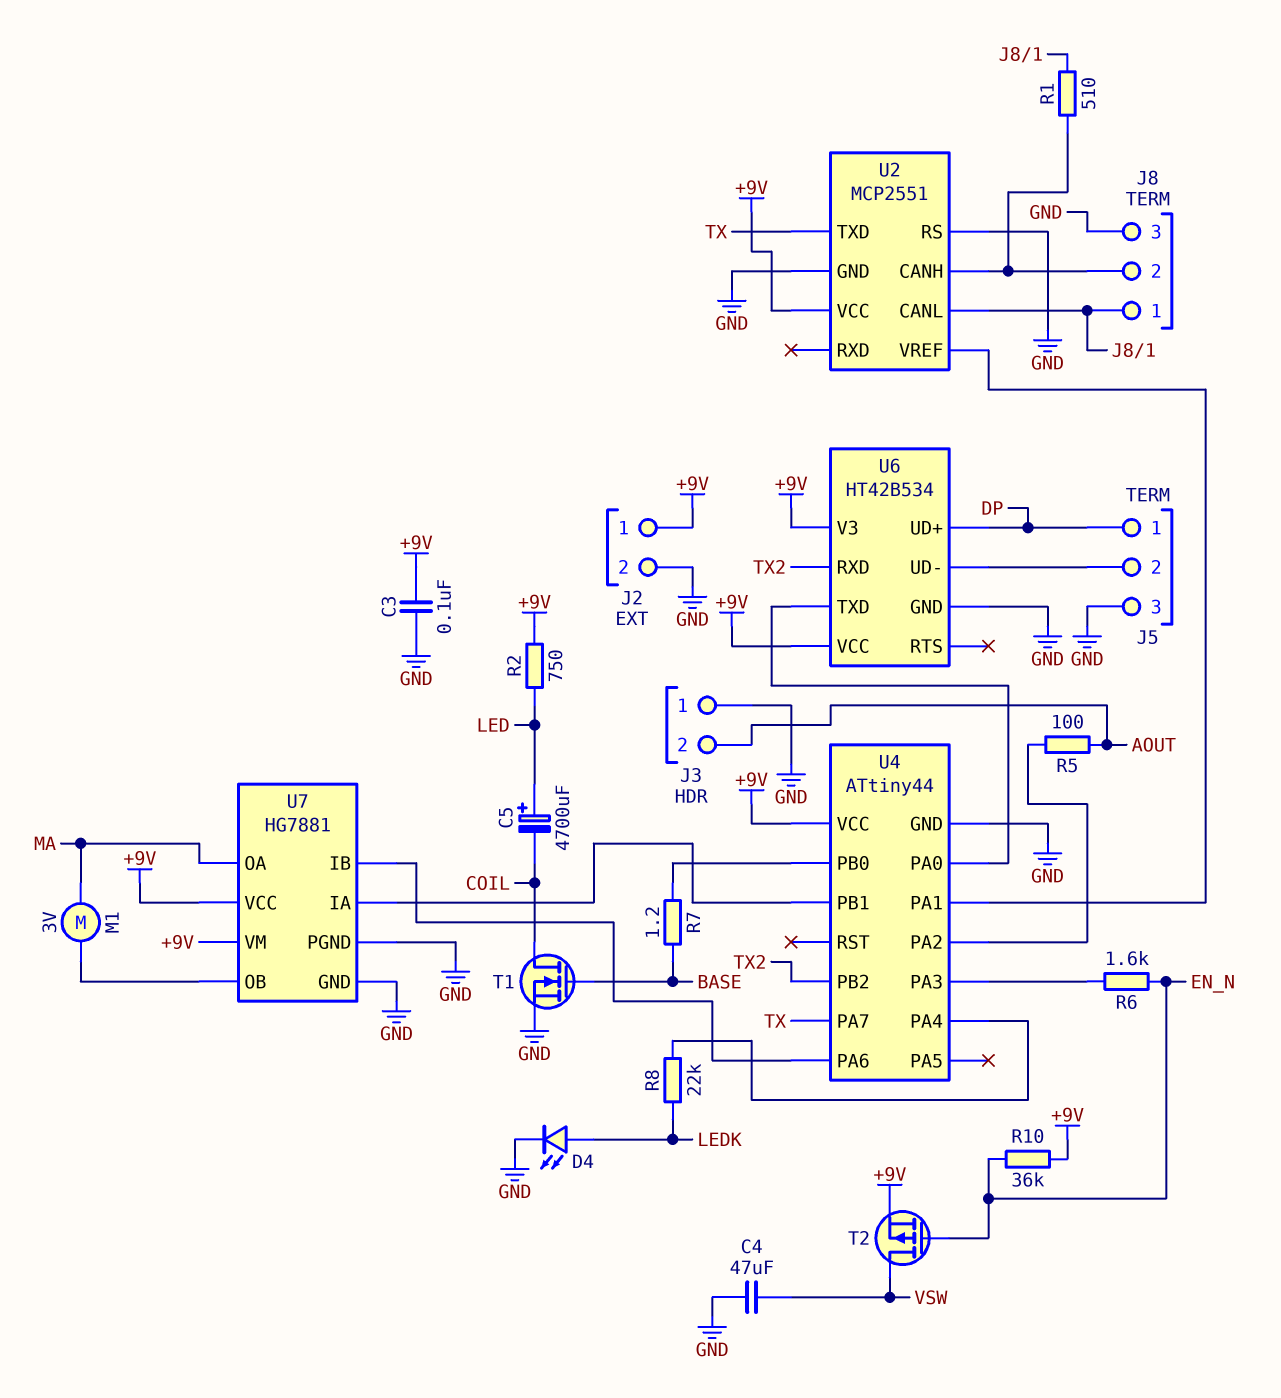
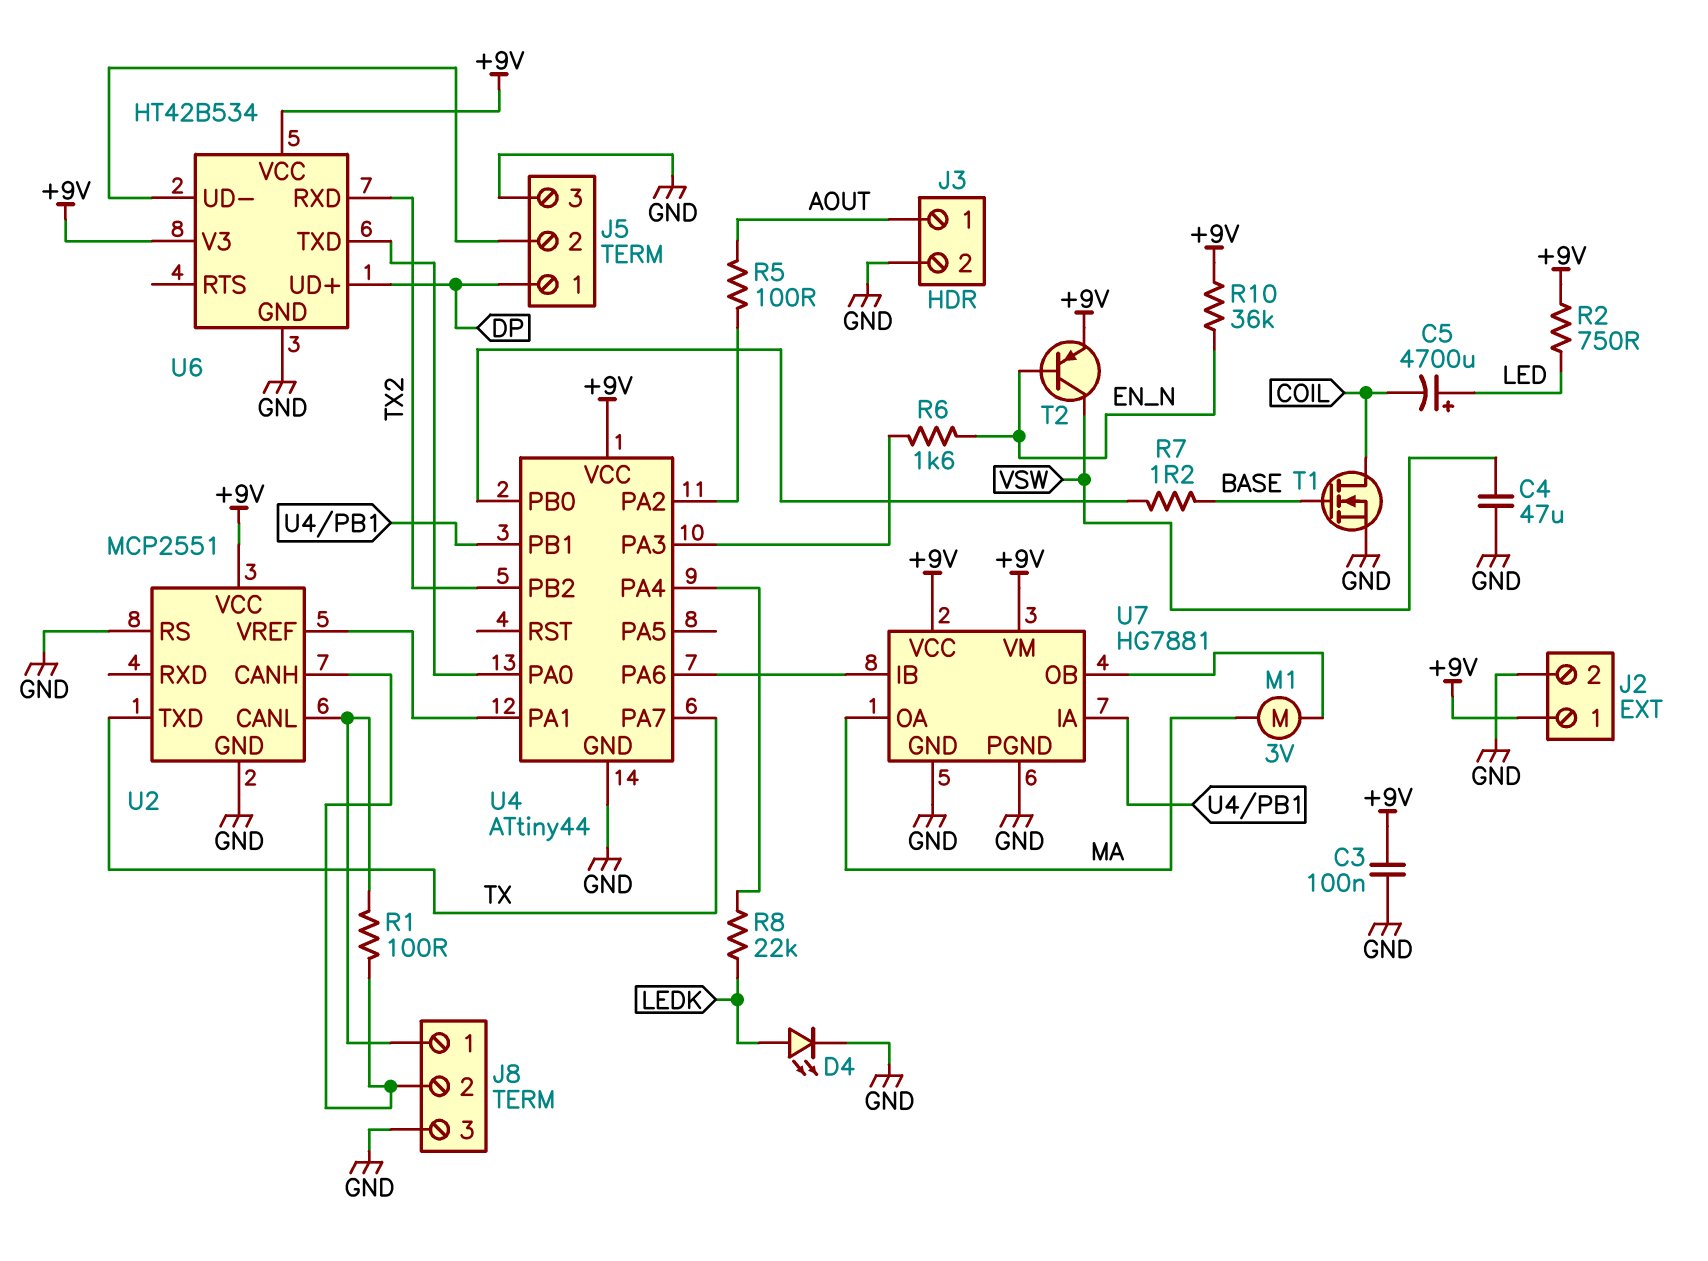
J3 pin 1: GND -> AOUT
J3 pin 2: AOUT -> GND
R1: 510 (J8/1, J8/2) -> 100 (J8/1, J8/2)
T2: PMOS (G EN_N, D VSW, S +9V) -> PNP (B EN_N, C VSW, E +9V)

